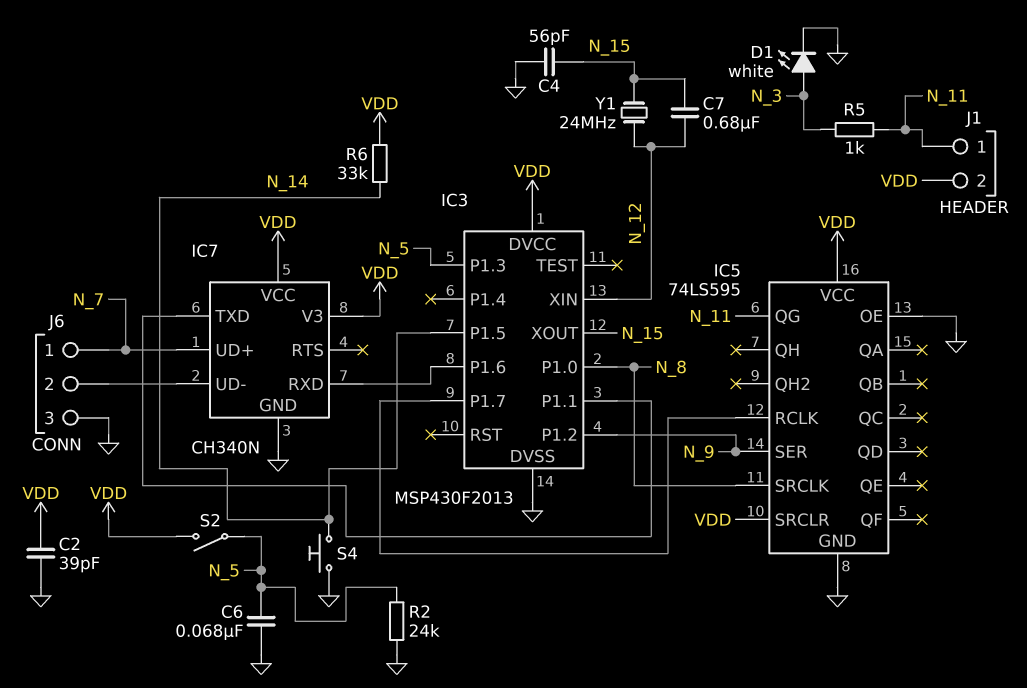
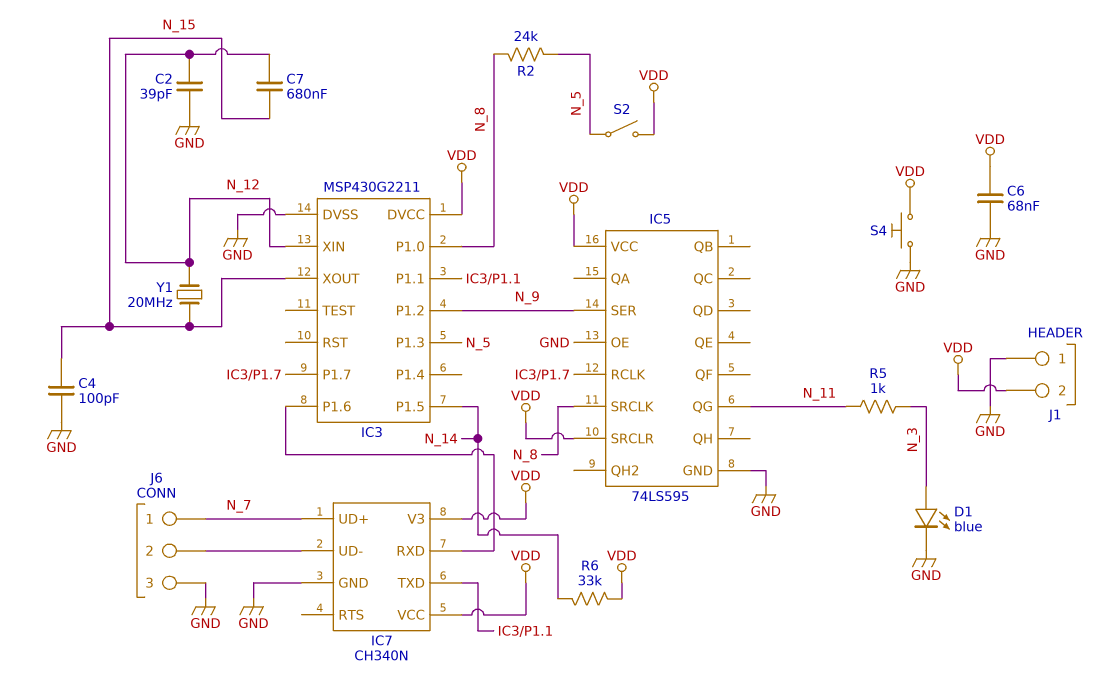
C2: 39pF (GND, VDD) -> 39pF (GND, N_12)
C4: 56pF (GND, N_15) -> 100pF (GND, N_15)
C6: 68nF (GND, N_5) -> 68nF (GND, VDD)
D1: LED white (A N_3, K GND) -> LED blue (A N_3, K GND)
IC3: MSP430F2013 -> MSP430G2211
J1 pin 1: N_11 -> GND
R2: 24k (GND, N_5) -> 24k (N_5, N_8)
S4: button (GND, N_14) -> button (GND, VDD)
Y1: 24MHz (N_12, N_15) -> 20MHz (N_12, N_15)

